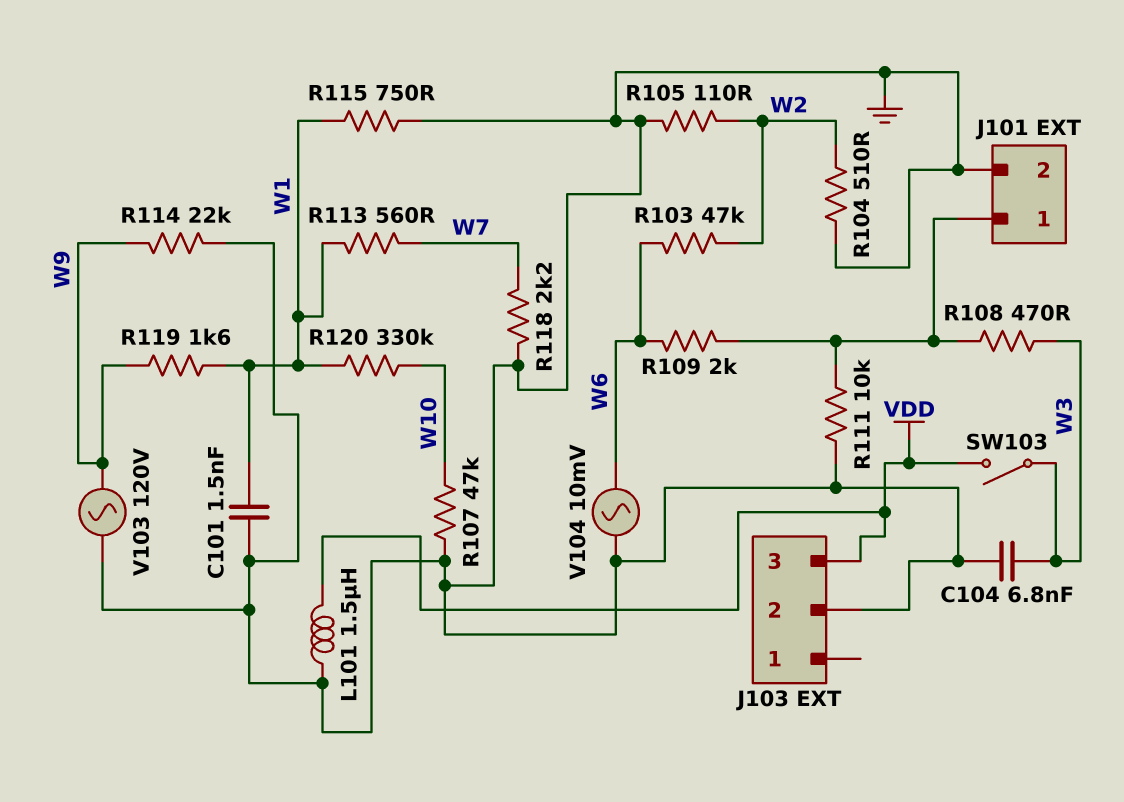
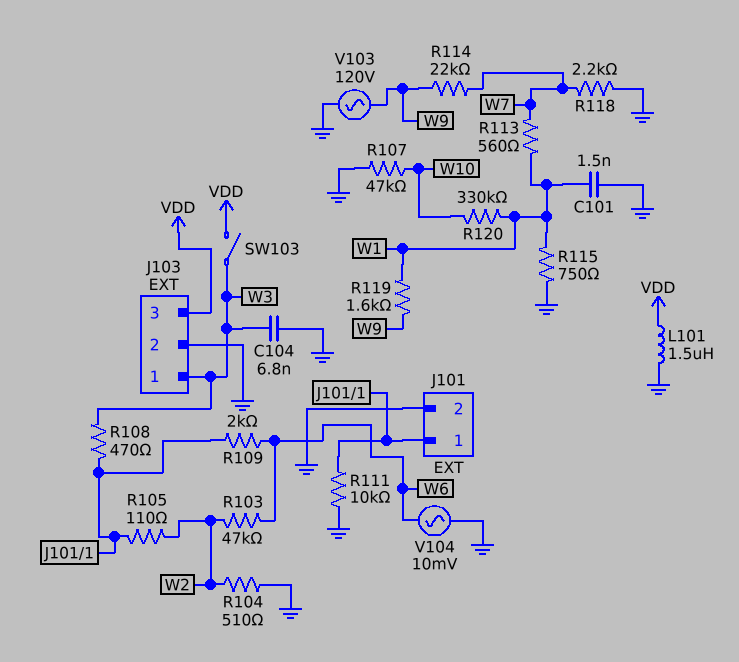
J103 pin 1: none -> W3
R105: 110 (GND, W2) -> 110 (J101/1, W2)
R114: 22k (GND, W9) -> 22k (W7, W9)

